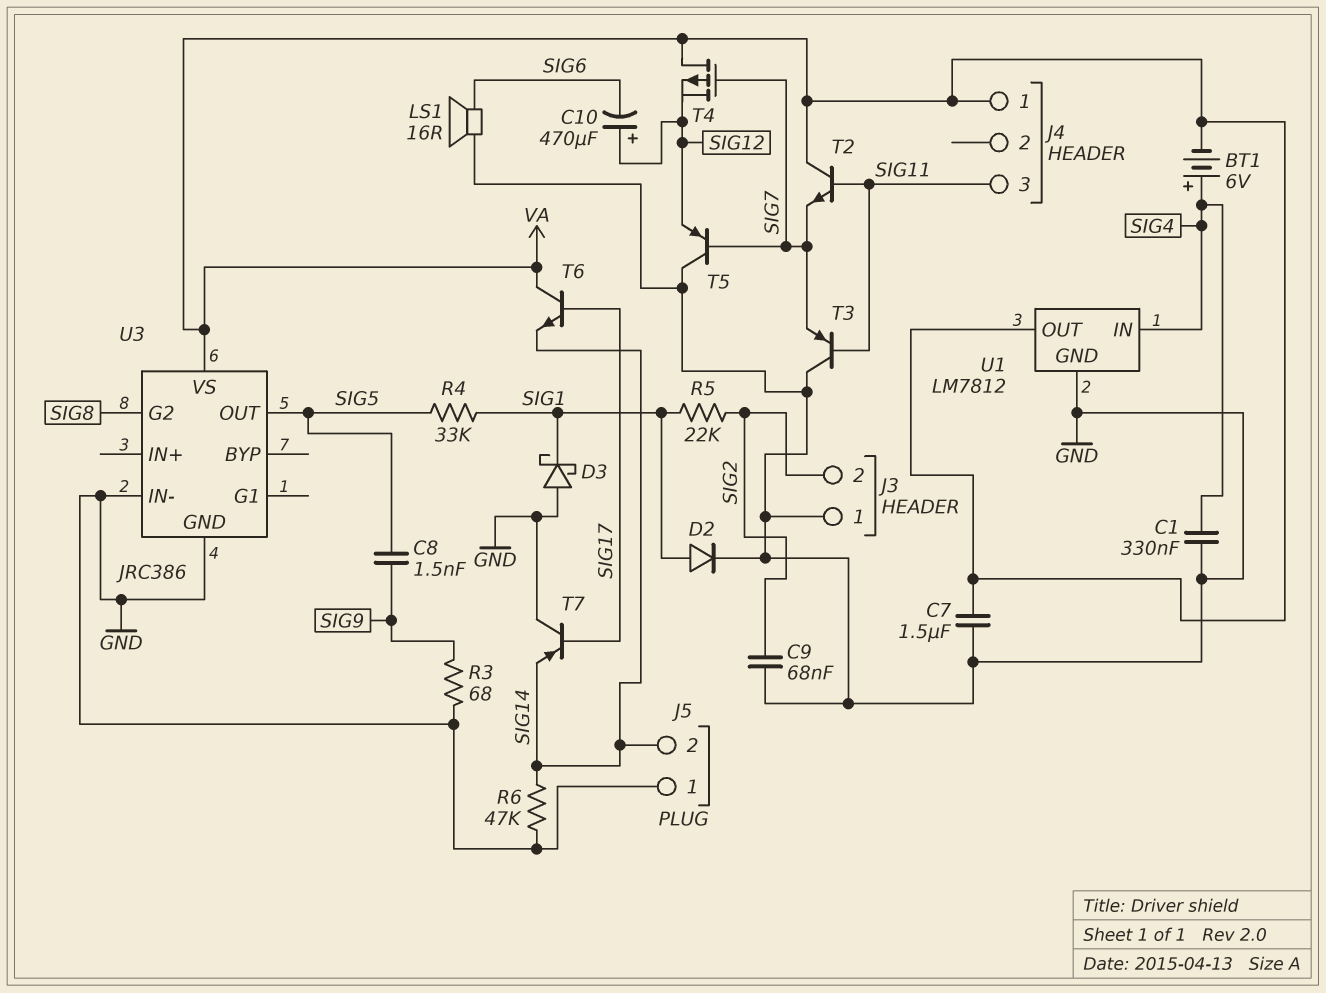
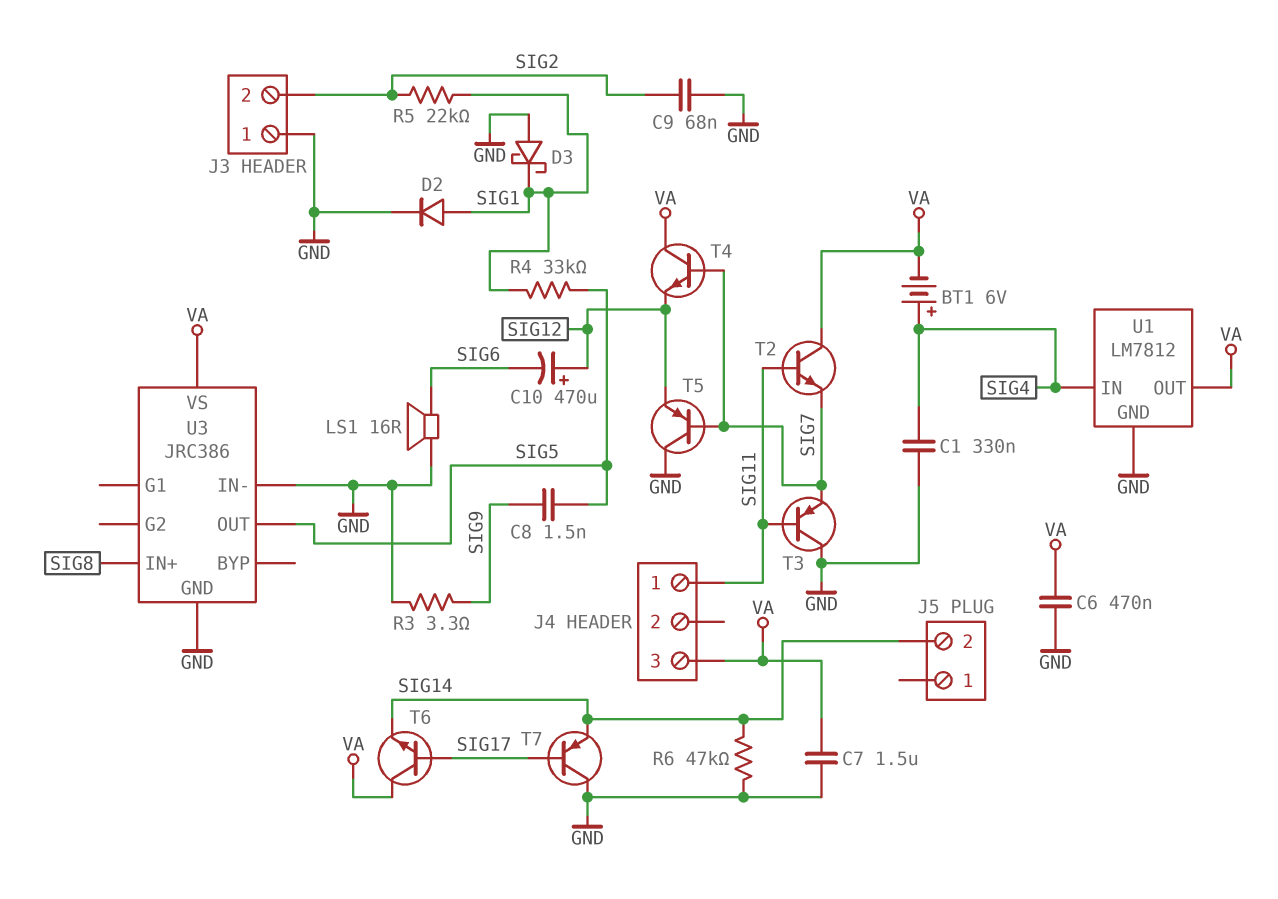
C6: none -> 470nF (GND, VA)
J4 pin 1: VA -> SIG11
J4 pin 3: SIG11 -> VA
J5 pin 1: GND -> none
R3: 68 (GND, SIG9) -> 3.3 (GND, SIG9)
T4: PMOS (G SIG7, D VA, S SIG12) -> NPN (B SIG7, C VA, E SIG12)
U3 pin G2: SIG8 -> none
U3 pin IN+: none -> SIG8

